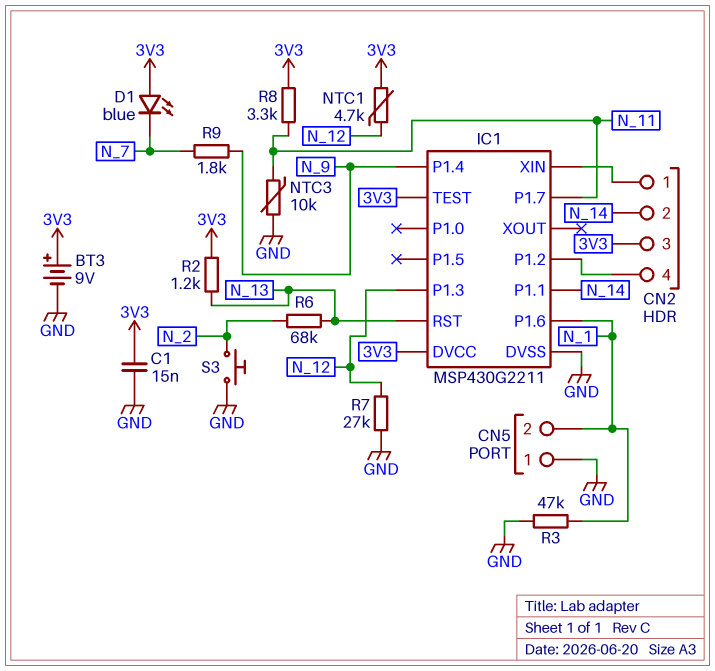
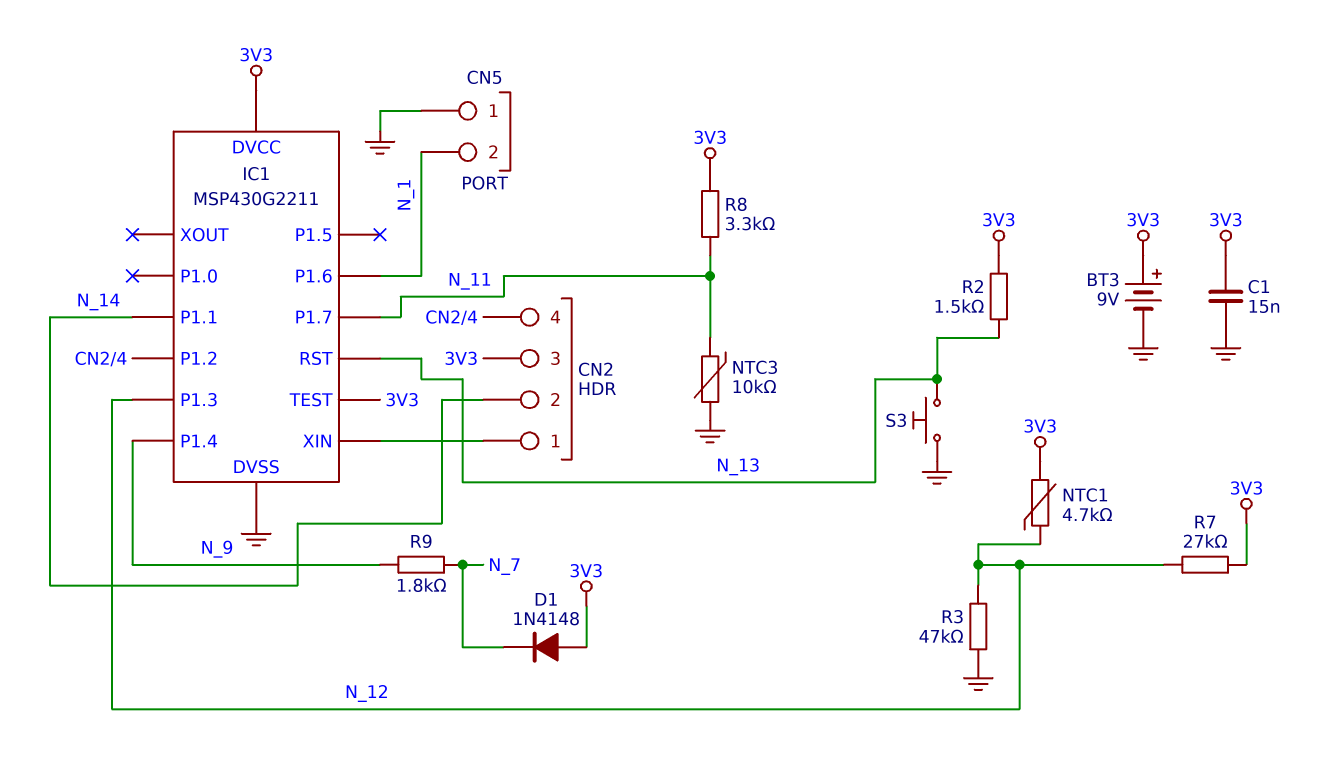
D1: LED blue (A 3V3, K N_7) -> diode 1N4148 (A 3V3, K N_7)
R2: 1.2k (3V3, N_13) -> 1.5k (3V3, N_13)
R3: 47k (GND, N_1) -> 47k (GND, N_12)
R6: 68k (N_2, N_13) -> none
R7: 27k (GND, N_12) -> 27k (3V3, N_12)
S3: button (GND, N_2) -> button (GND, N_13)

